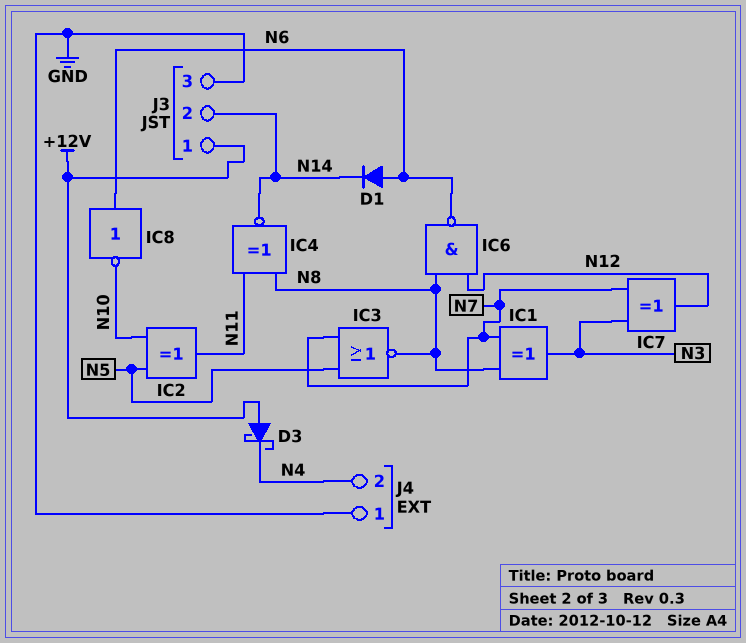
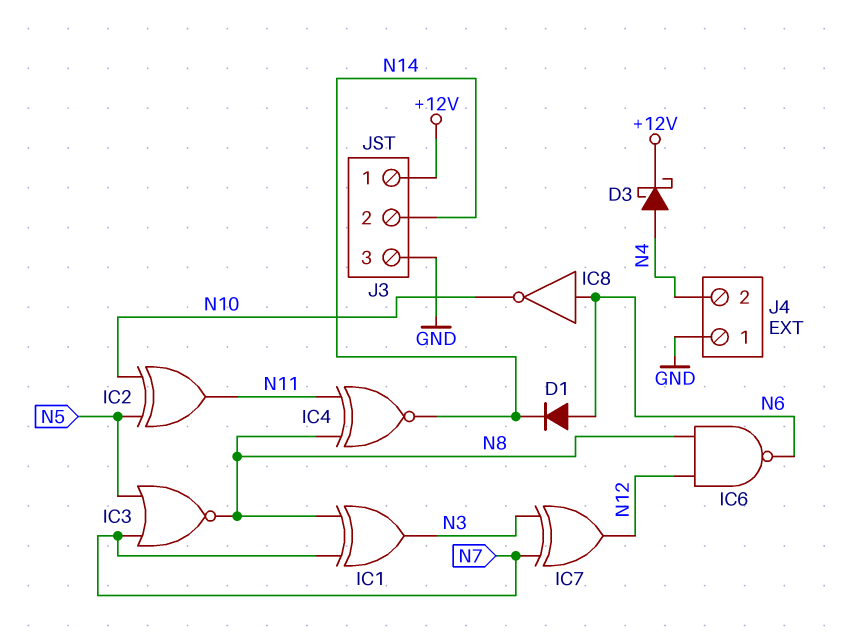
D3: schottky (A +12V, K N4) -> schottky (A N4, K +12V)

